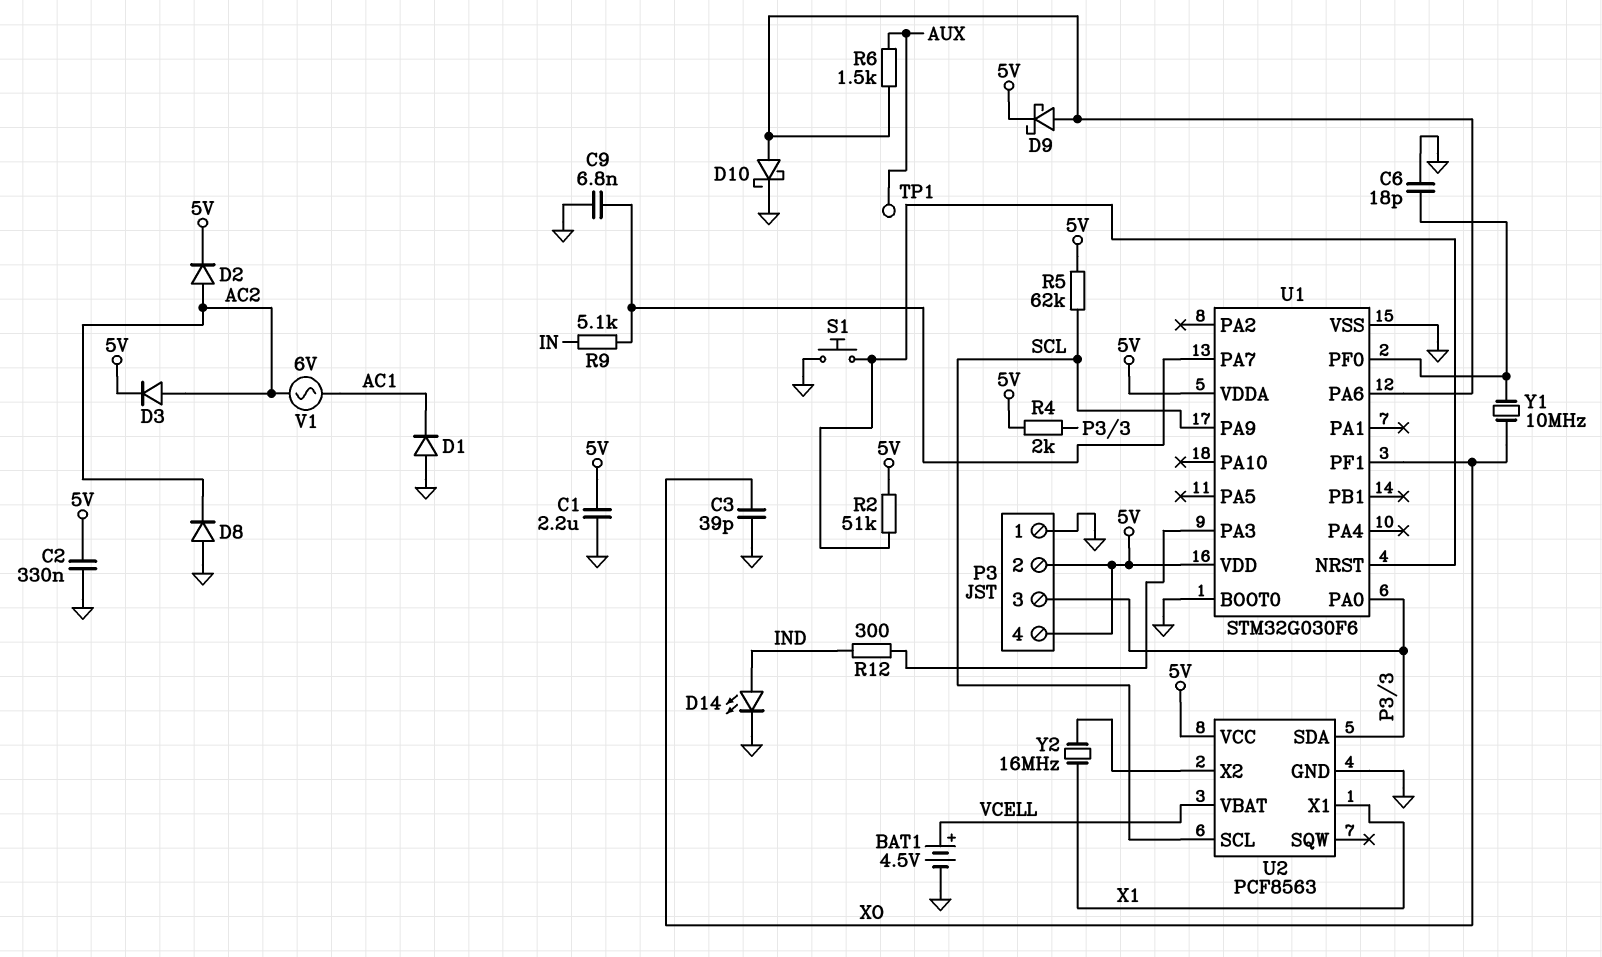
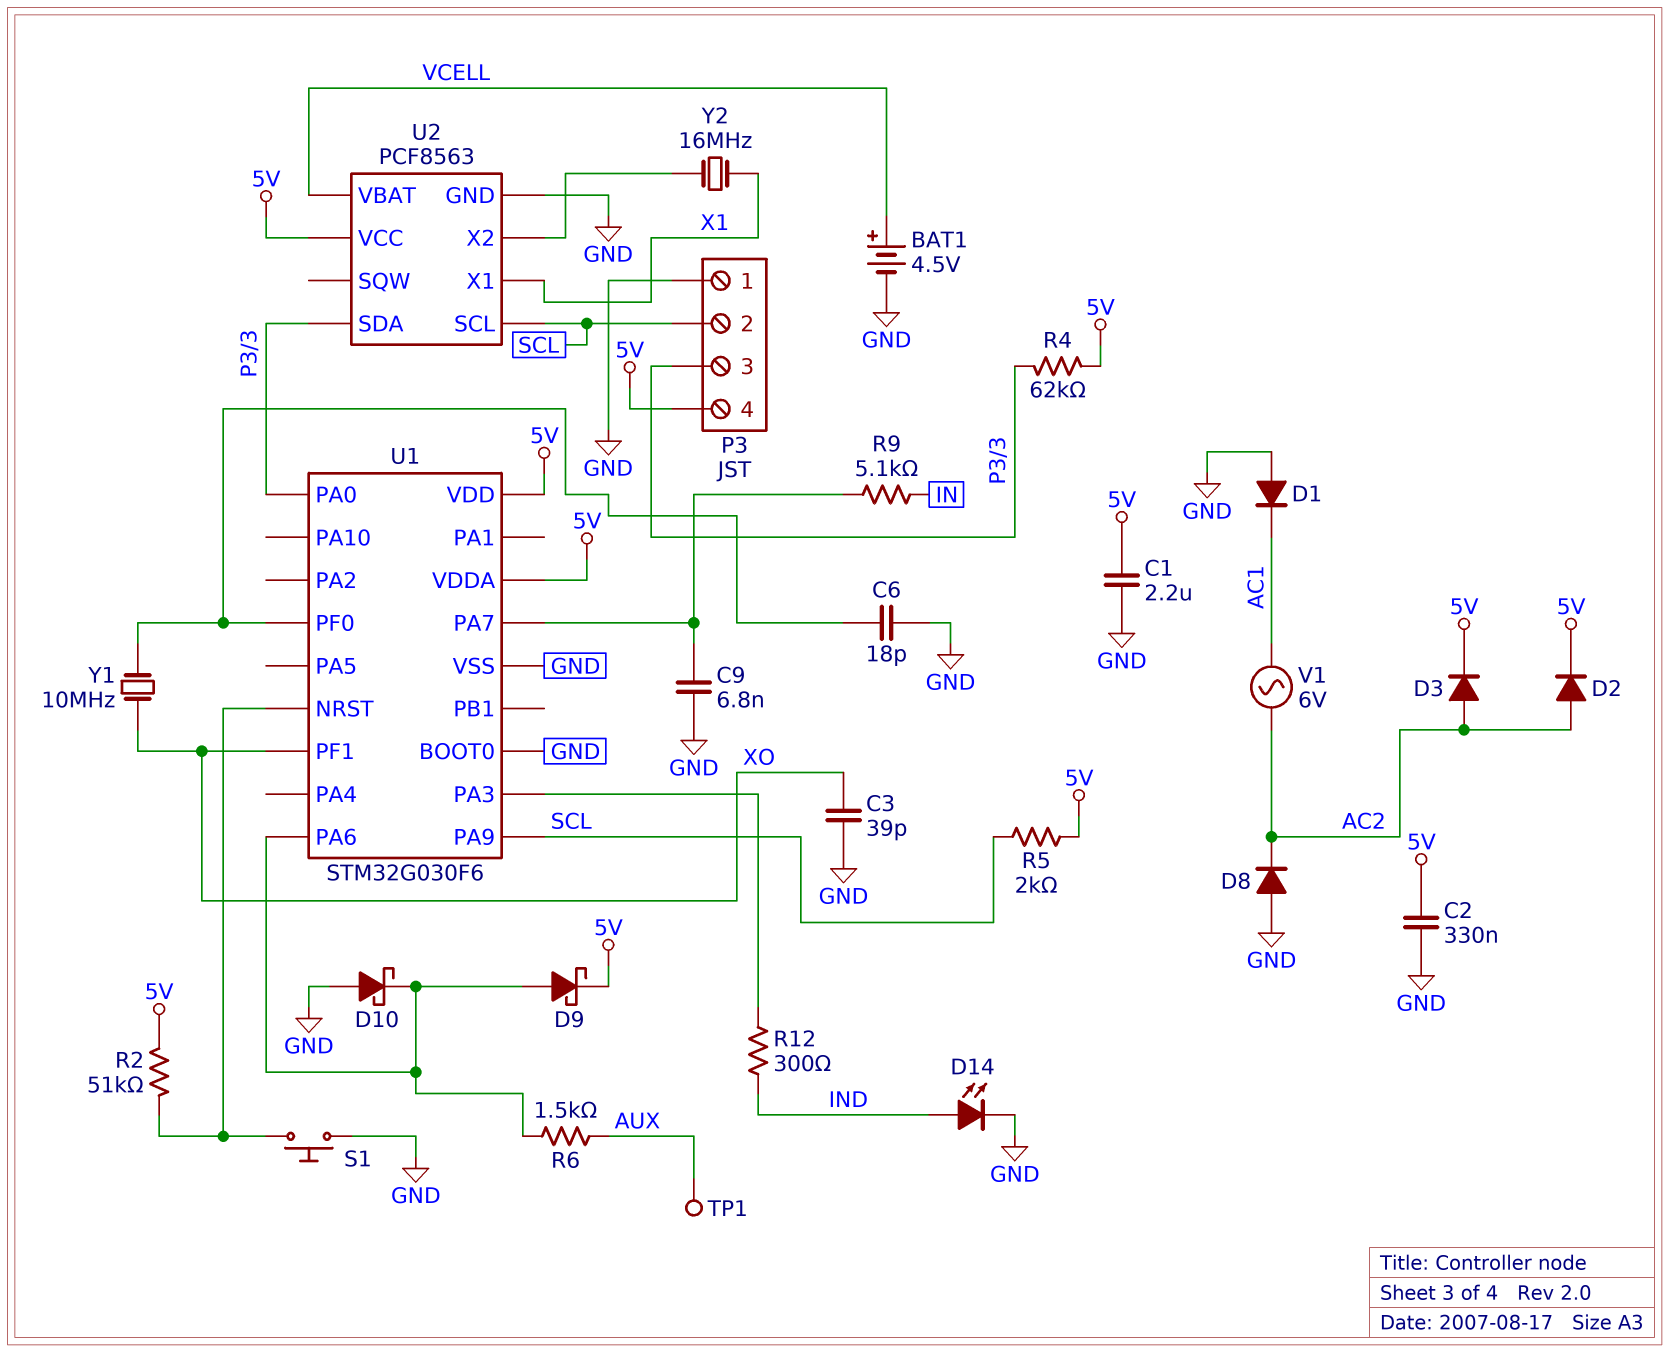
D10: schottky (A U1/PA6, K GND) -> schottky (A GND, K U1/PA6)
P3 pin 2: 5V -> SCL
R4: 2k (5V, P3/3) -> 62k (5V, P3/3)
R5: 62k (5V, SCL) -> 2k (5V, SCL)

